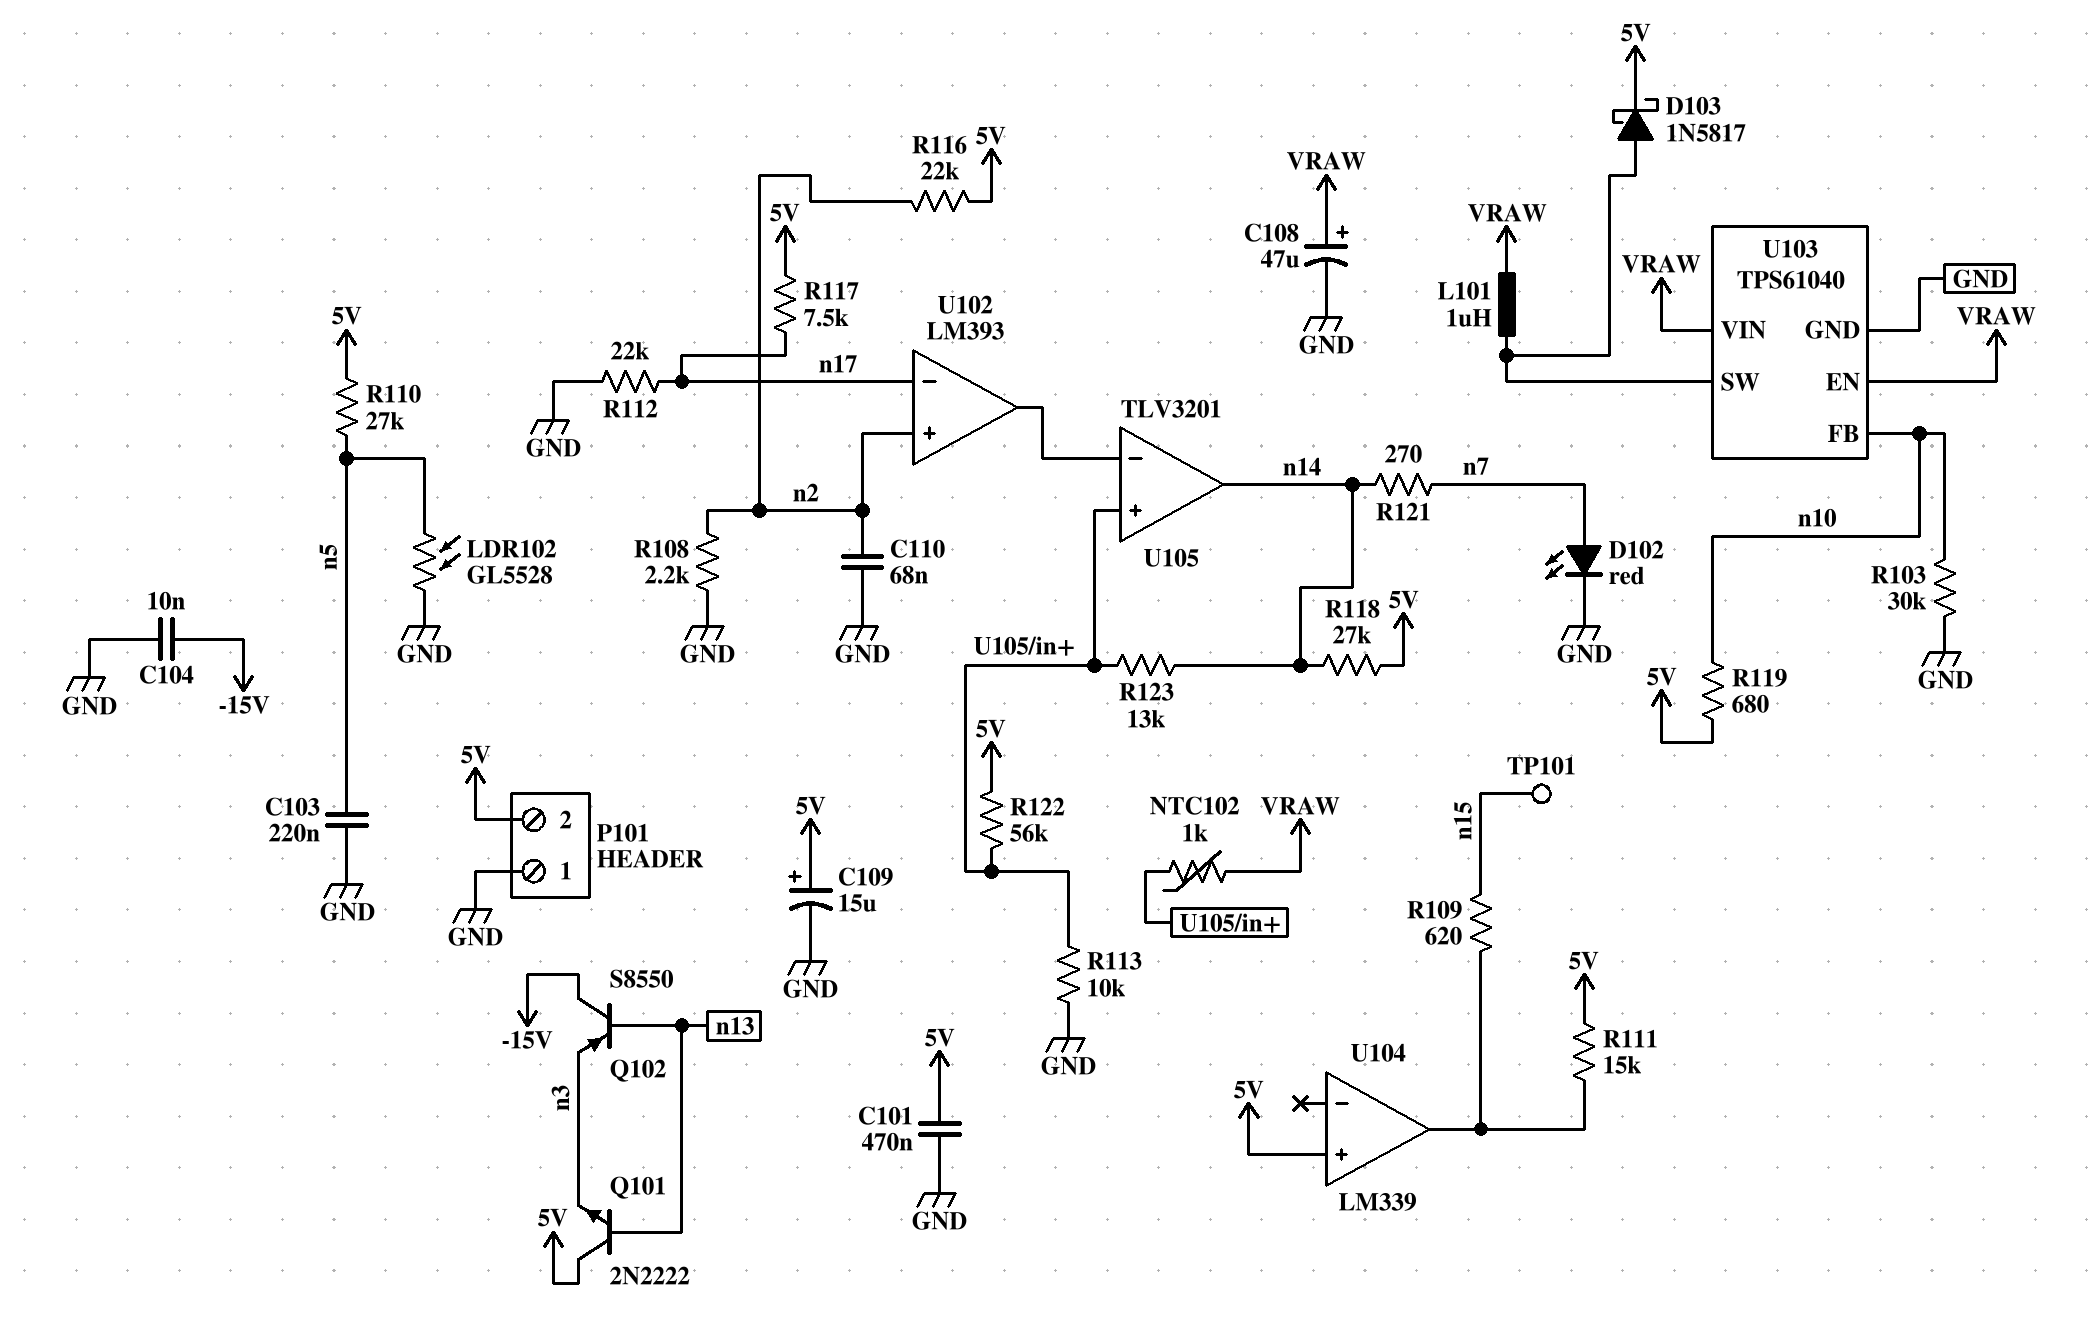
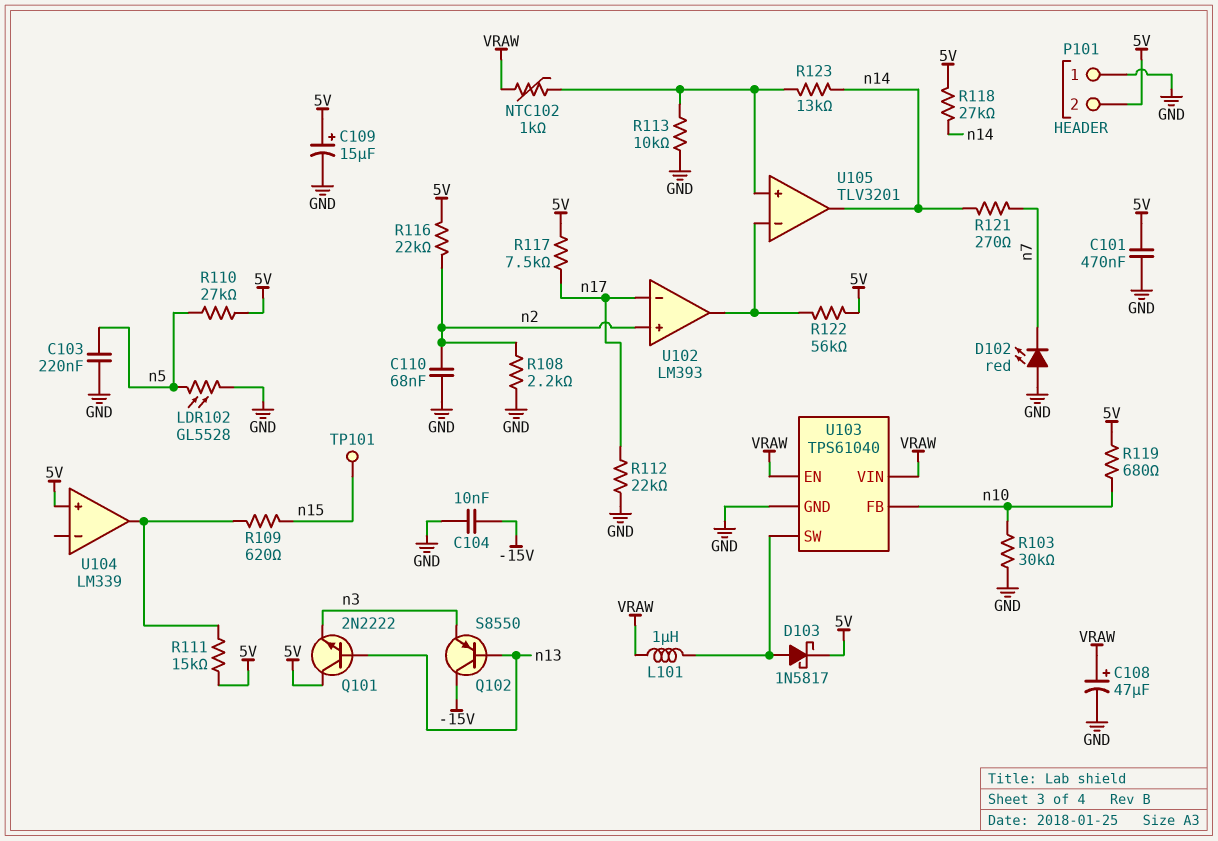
D102: LED red (A n7, K GND) -> LED red (A GND, K n7)
R122: 56k (5V, U105/in+) -> 56k (5V, U102/out)

